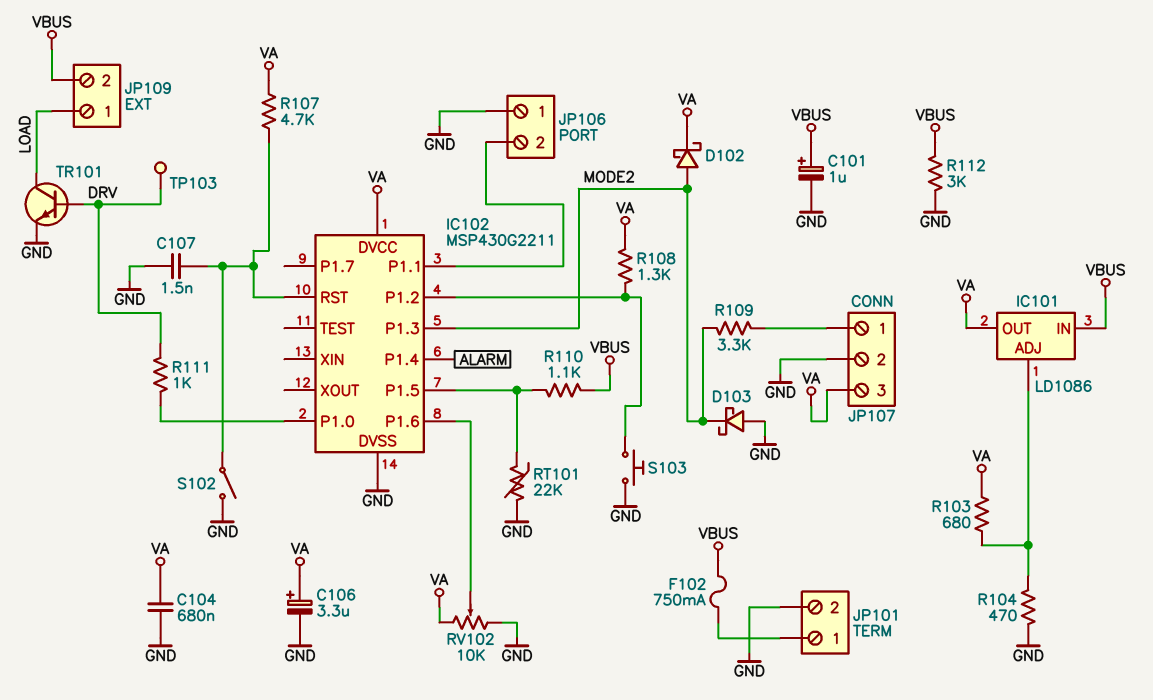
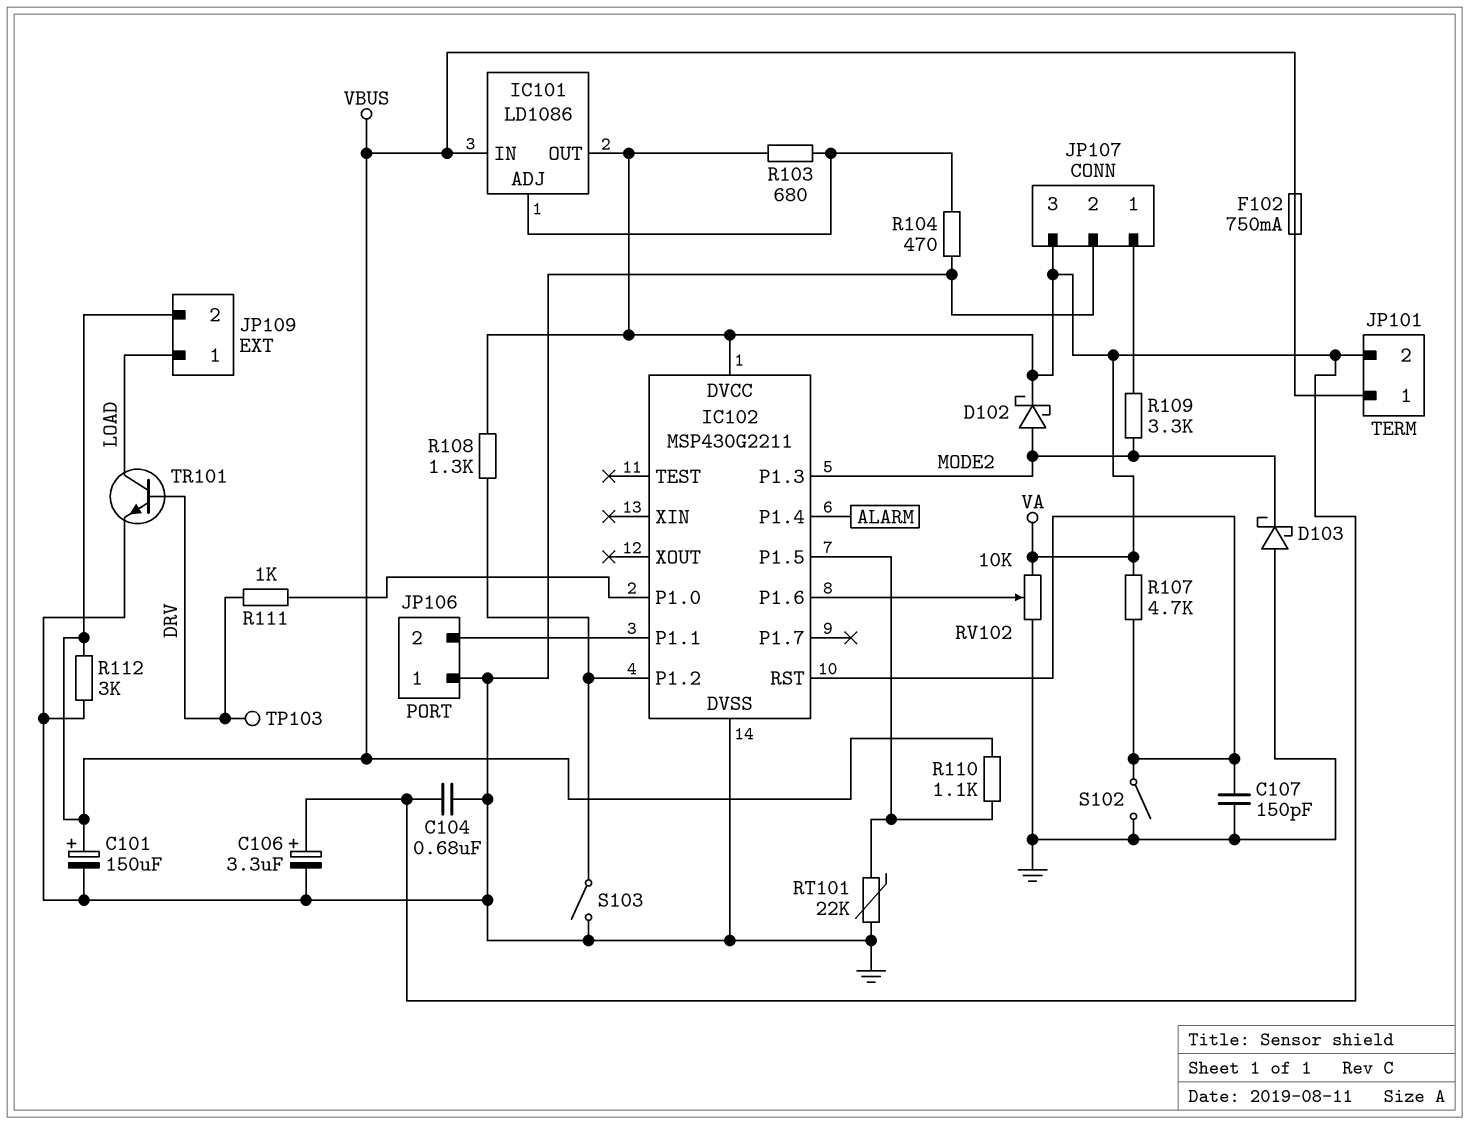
C101: 1uF (plus VBUS, minus GND) -> 150uF (plus VBUS, minus GND)
C107: 1.5nF (GND, IC102/RST) -> 150pF (GND, IC102/RST)
JP101 pin 2: GND -> VA
S103: button (GND, IC102/P1.2) -> switch (GND, IC102/P1.2)

